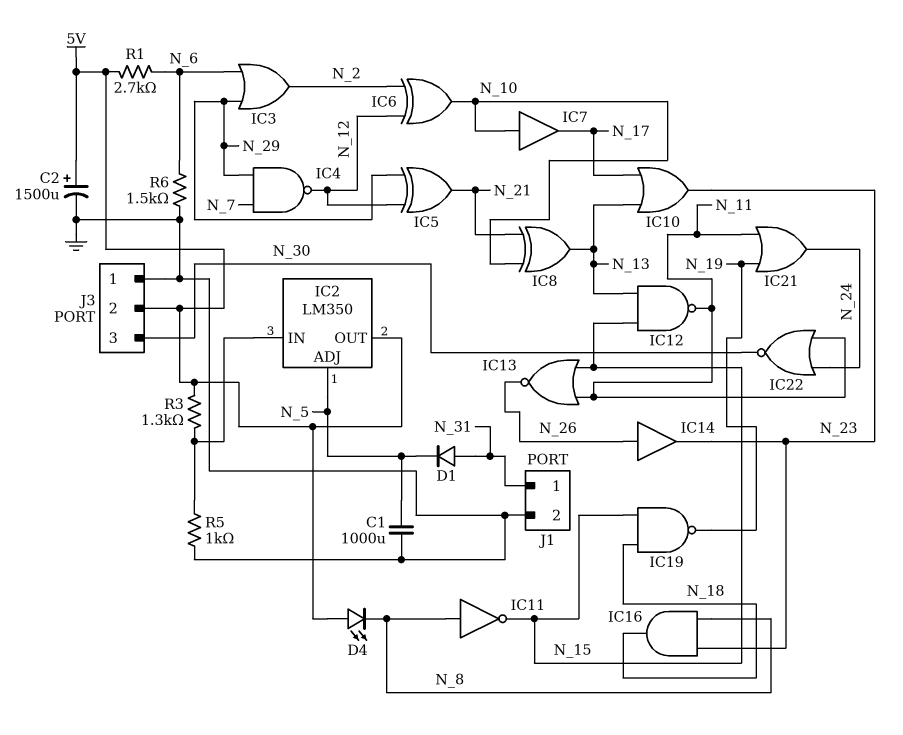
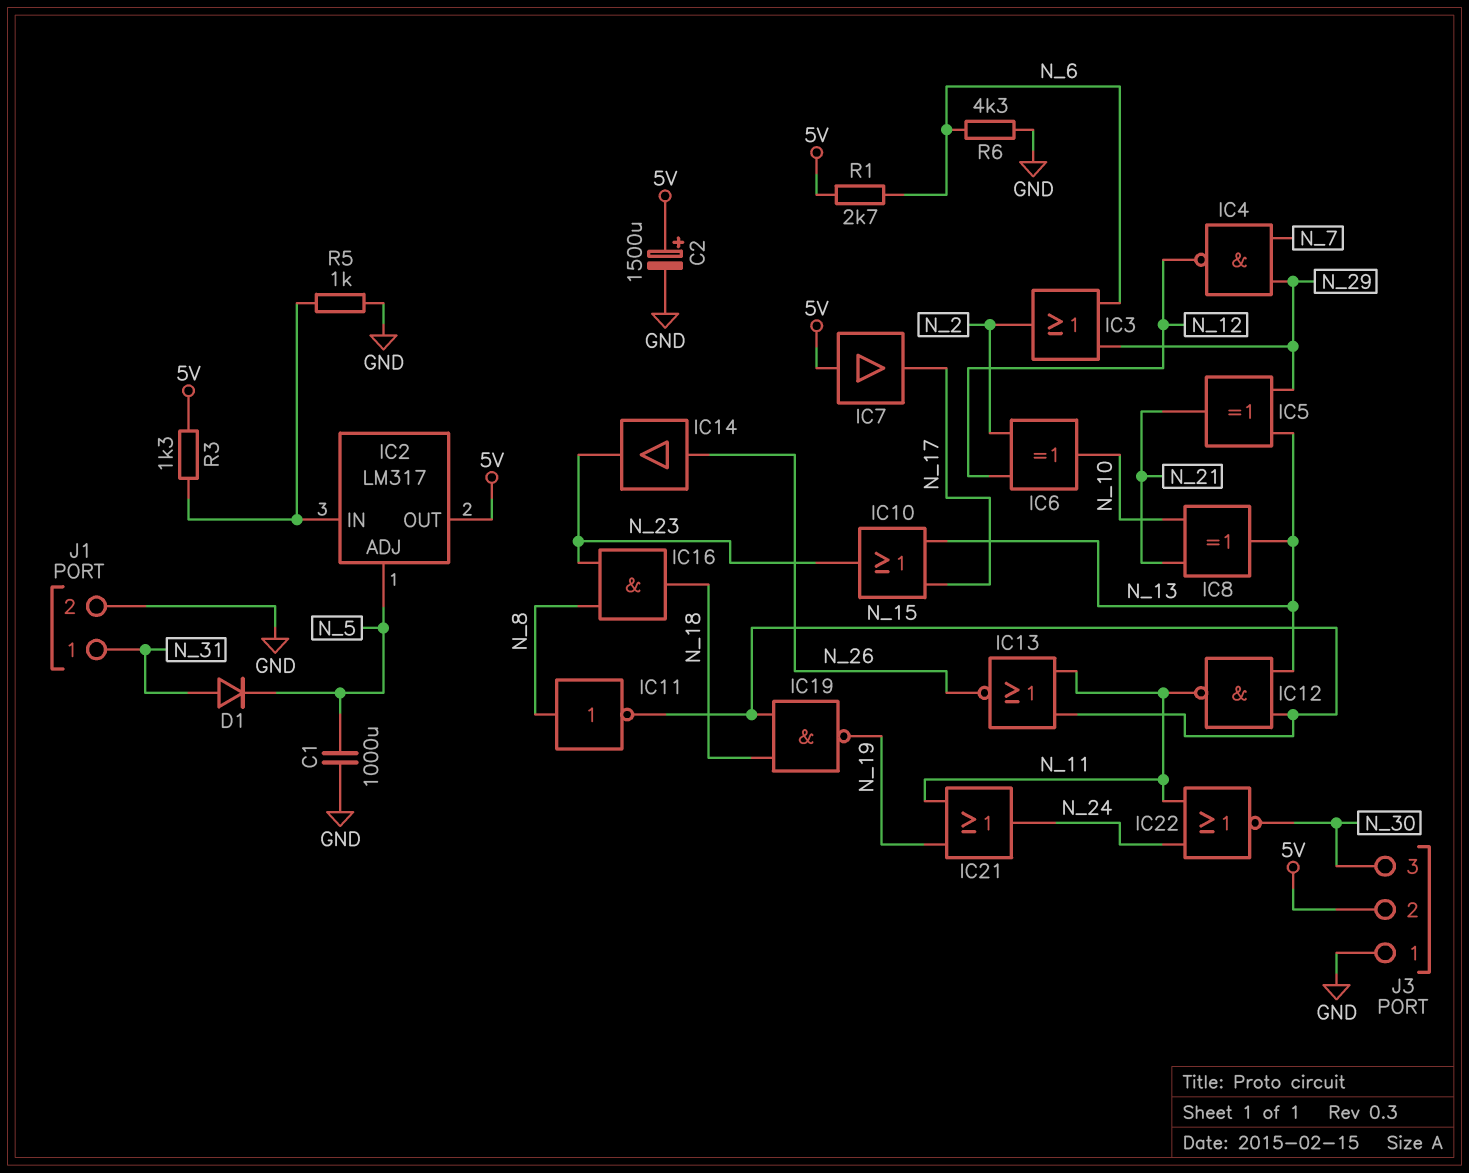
D4: LED (A 5V, K N_8) -> none
IC2: LM350 -> LM317
IC5: XOR (in N_12, in N_29, out N_21) -> XOR (in N_13, in N_29, out N_21)
IC7: buffer (in N_10, out N_17) -> buffer (in 5V, out N_17)
R6: 1.5k (GND, N_6) -> 4.3k (GND, N_6)

